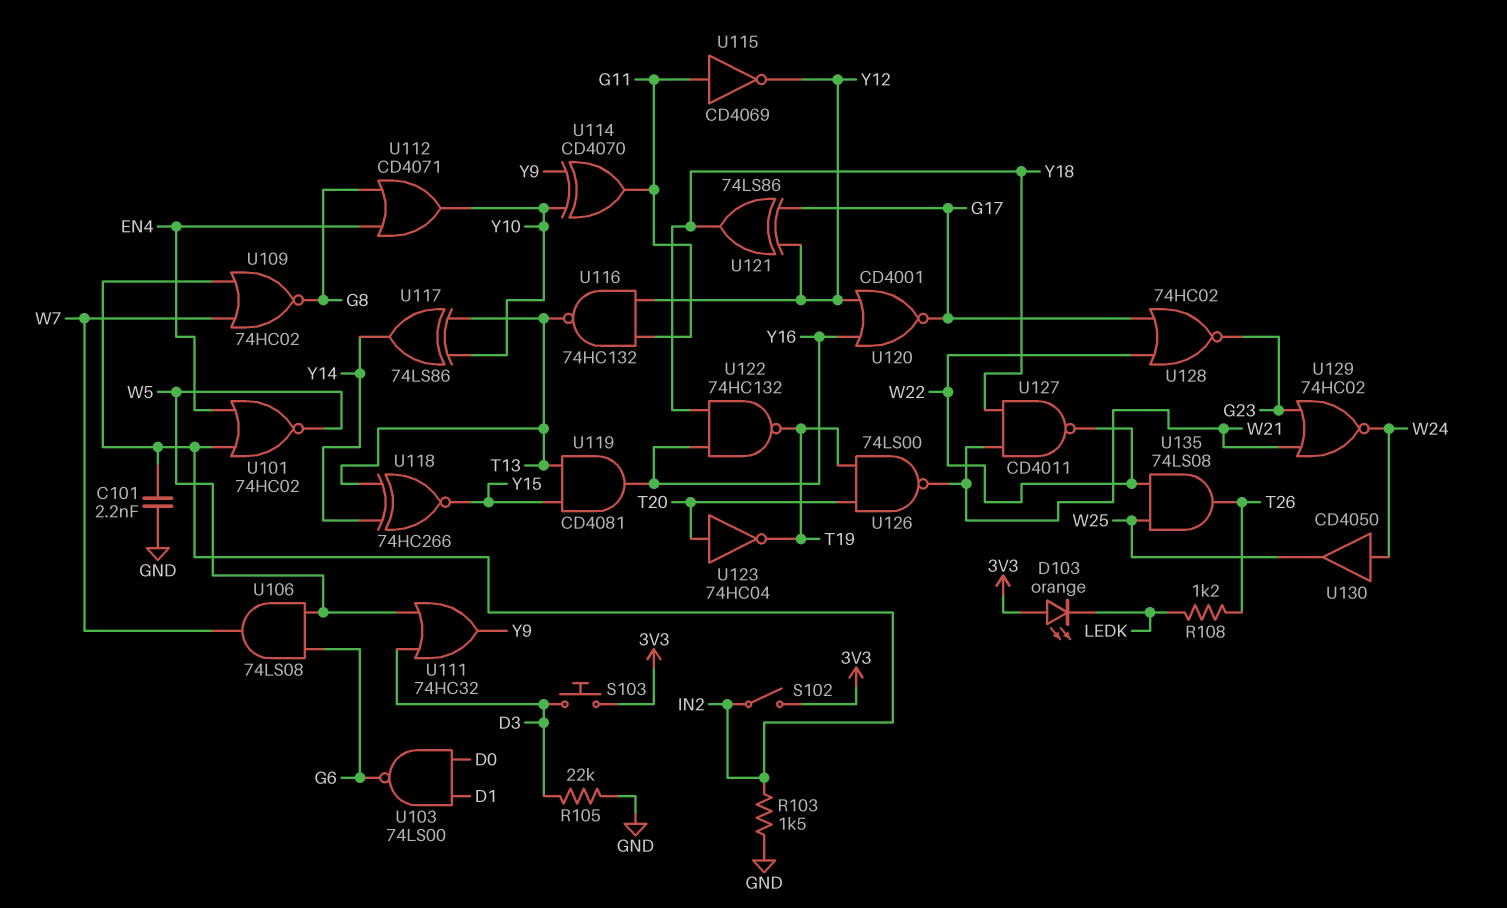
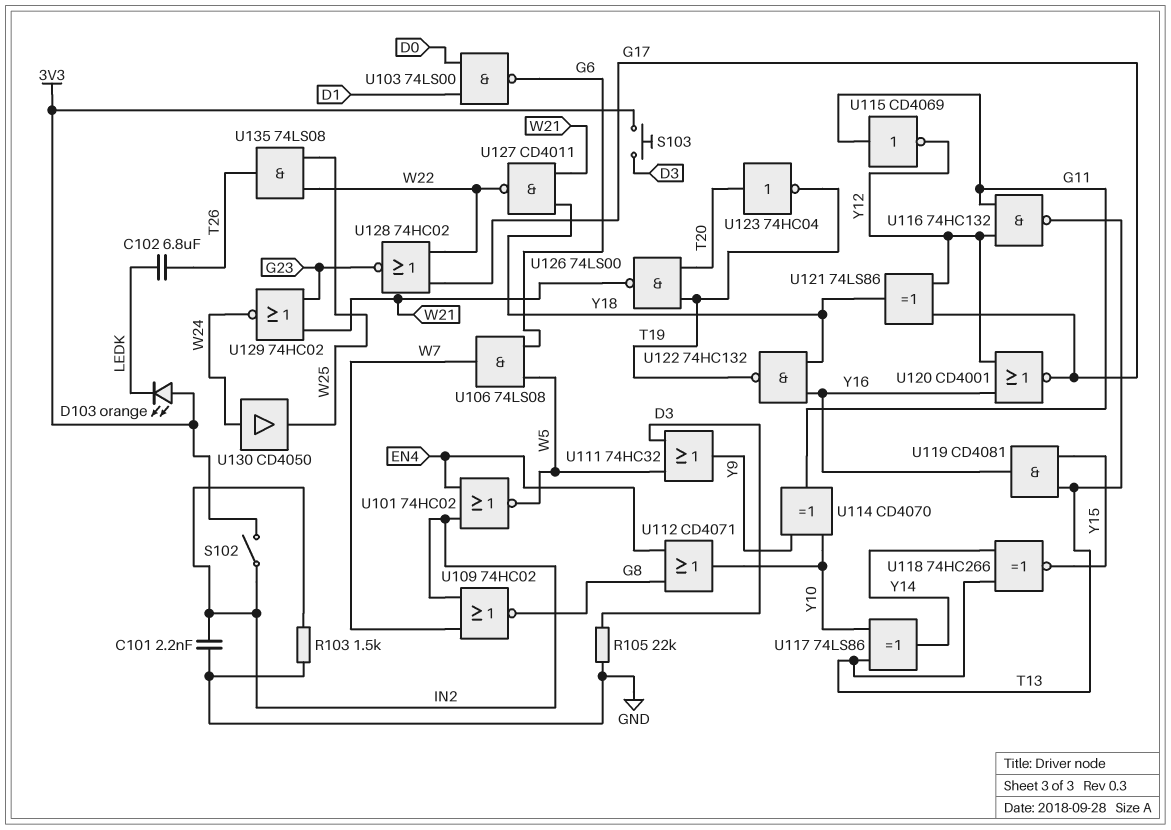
C102: none -> 6.8uF (LEDK, T26)
R108: 1.2k (LEDK, T26) -> none

